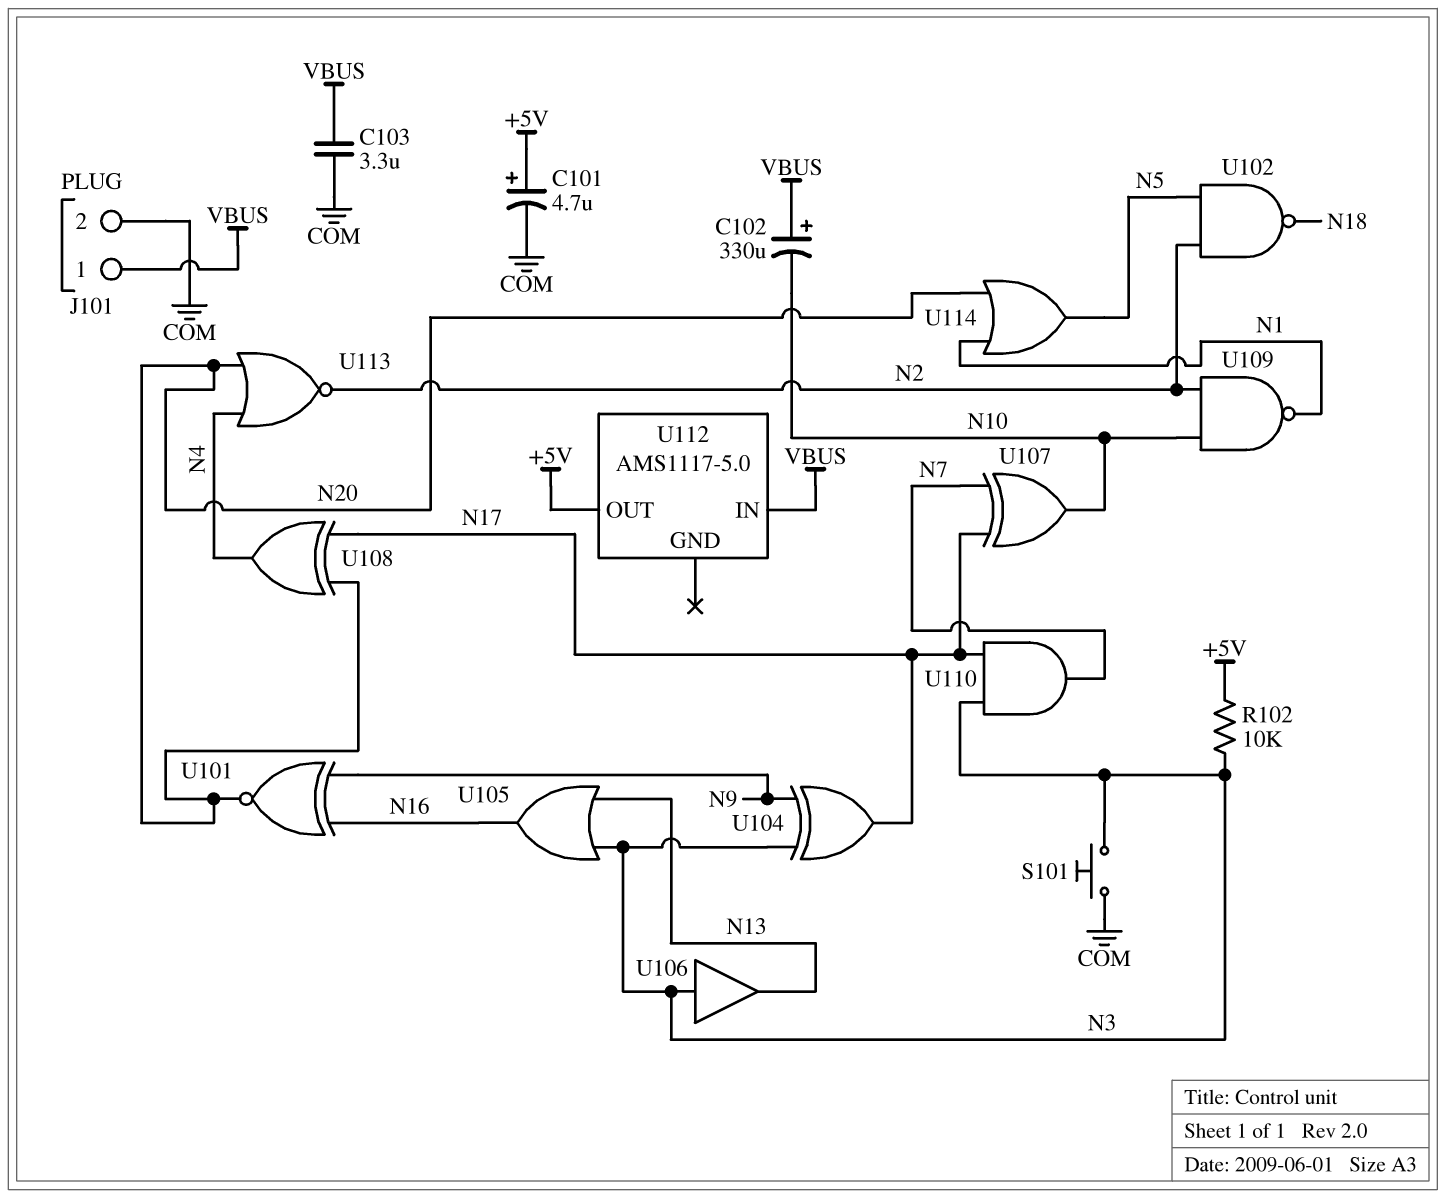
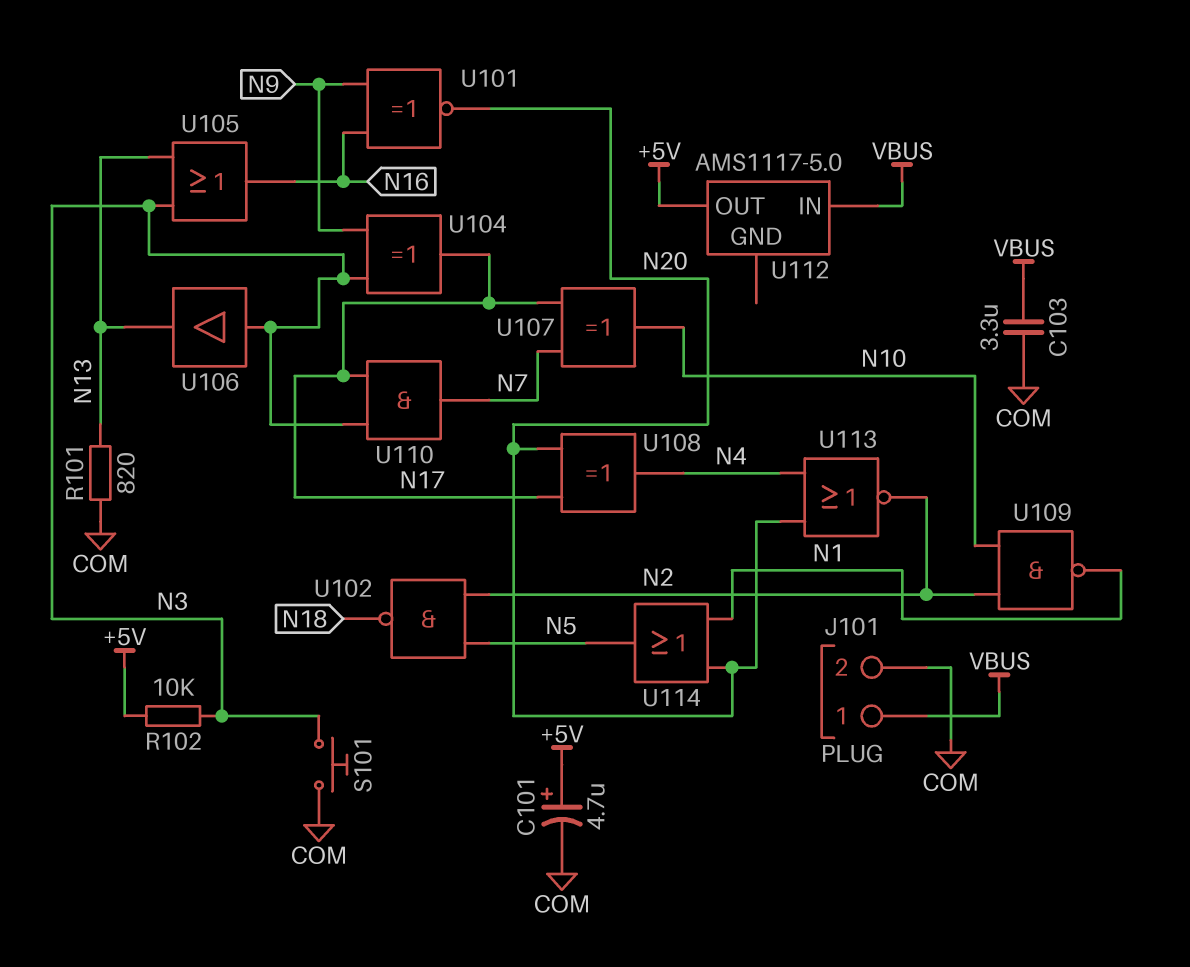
C102: 330uF (plus VBUS, minus N10) -> none
R101: none -> 820 (COM, N13)

